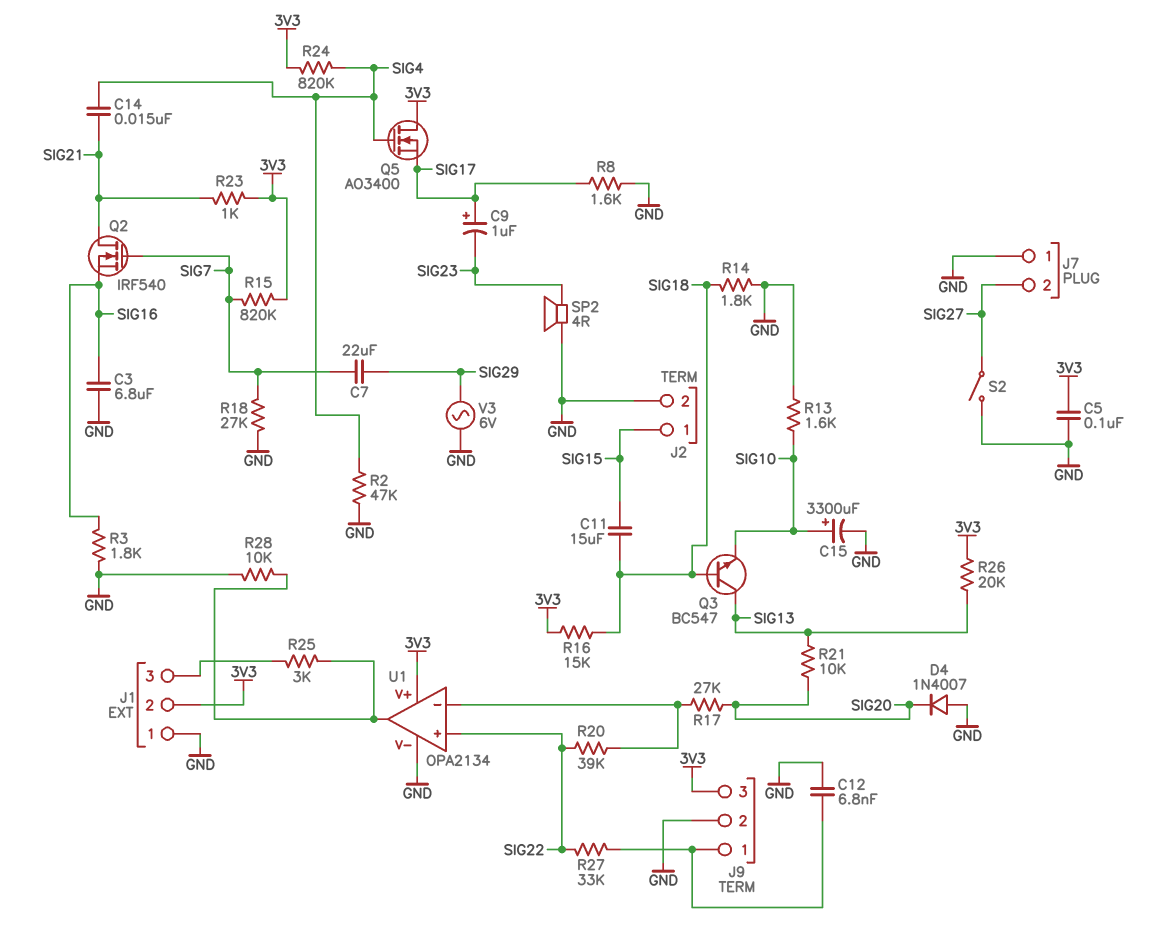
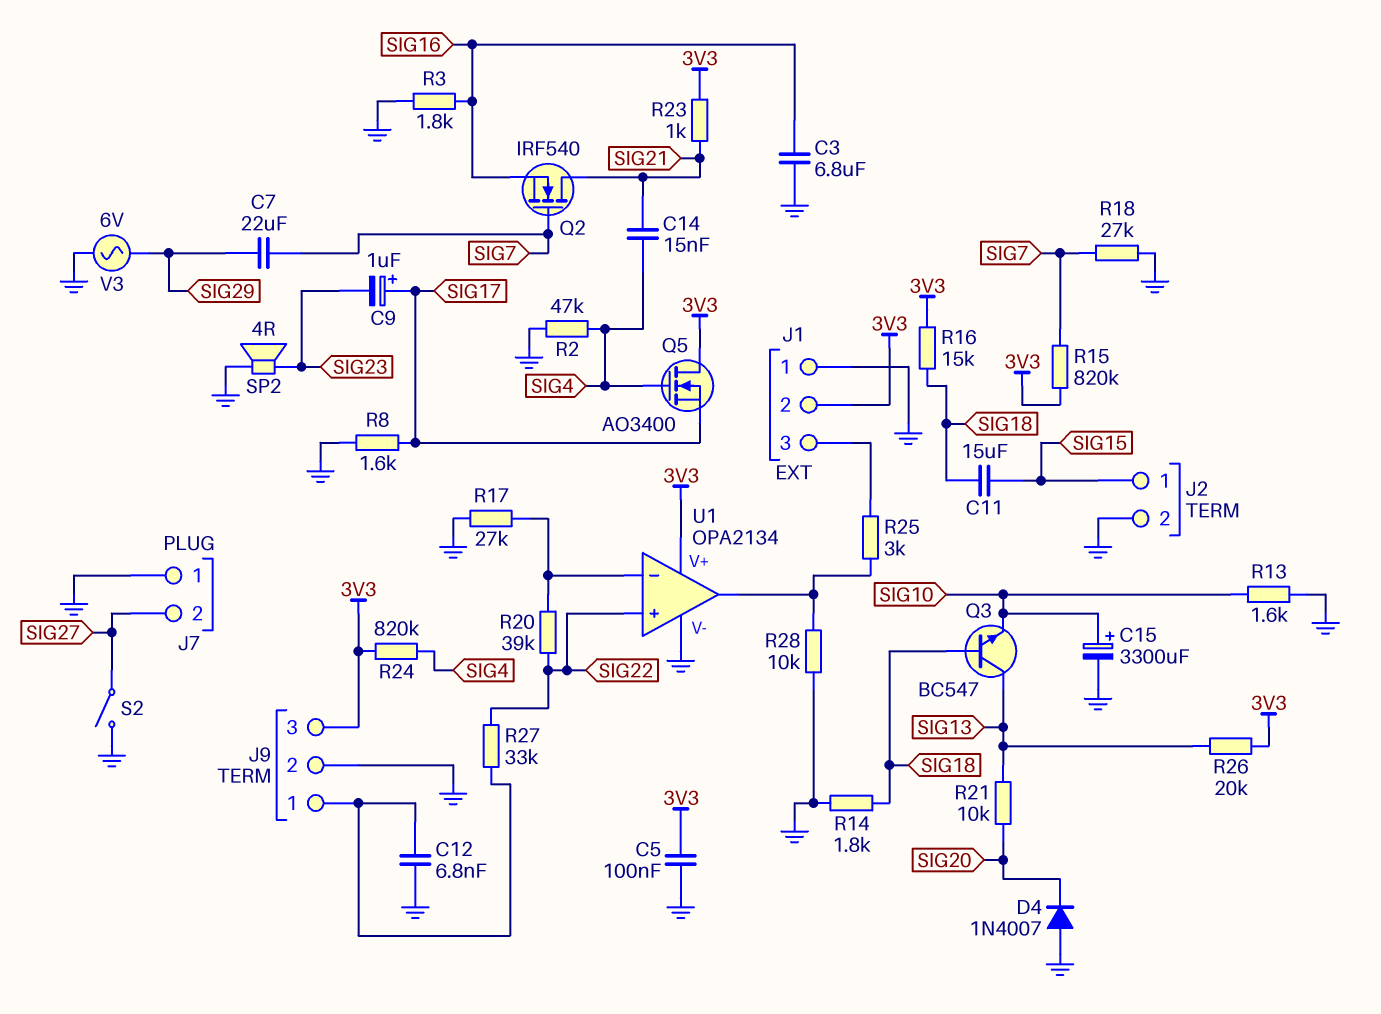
R17: 27k (SIG20, U1/in-) -> 27k (GND, U1/in-)

